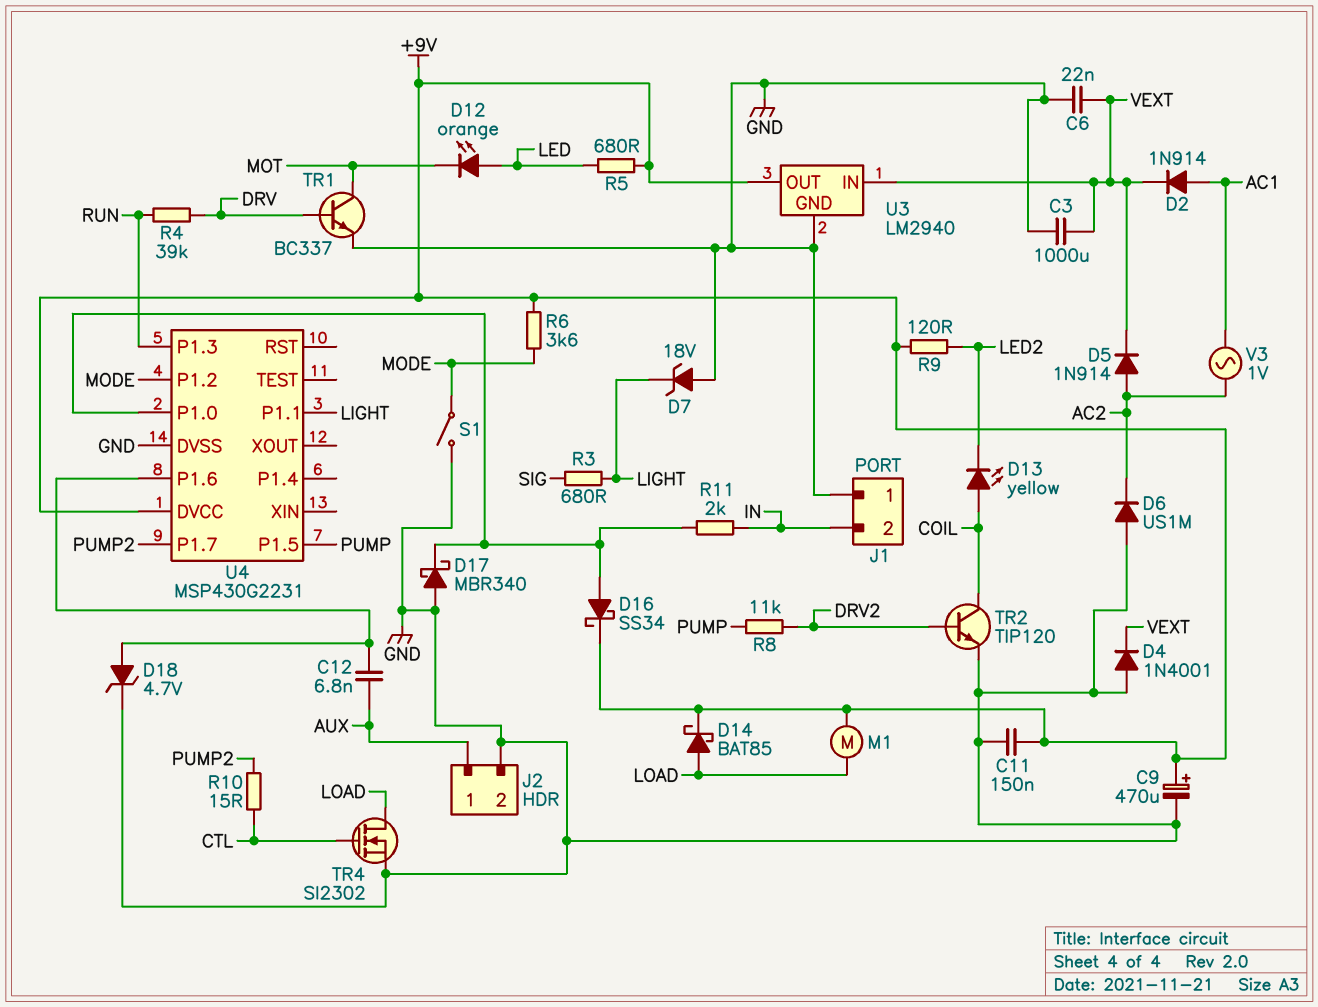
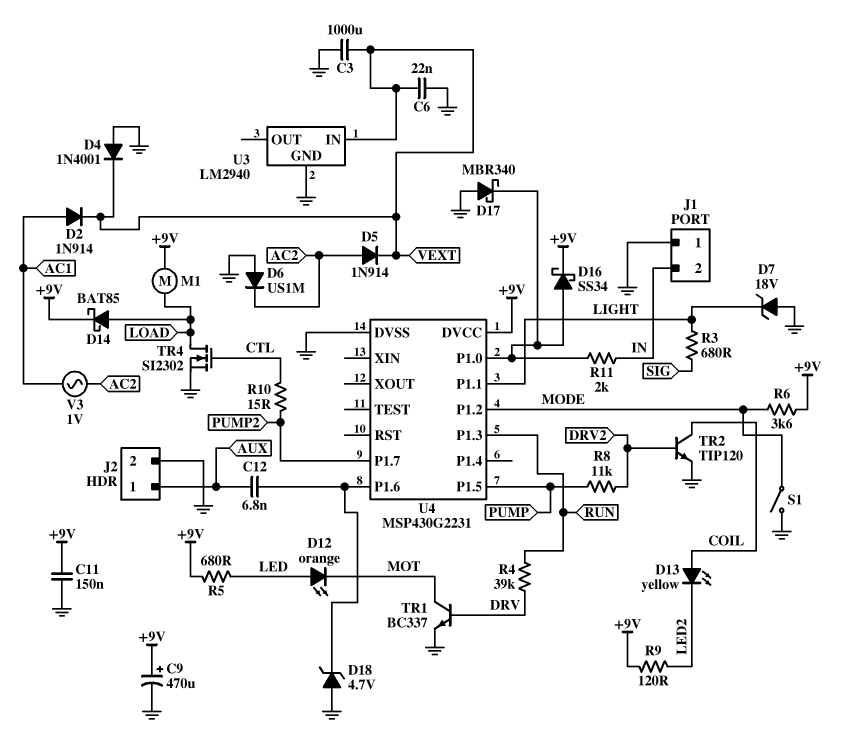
D18: zener 4.7V (A U4/P1.6, K GND) -> zener 4.7V (A GND, K U4/P1.6)
U3 pin OUT: +9V -> none

